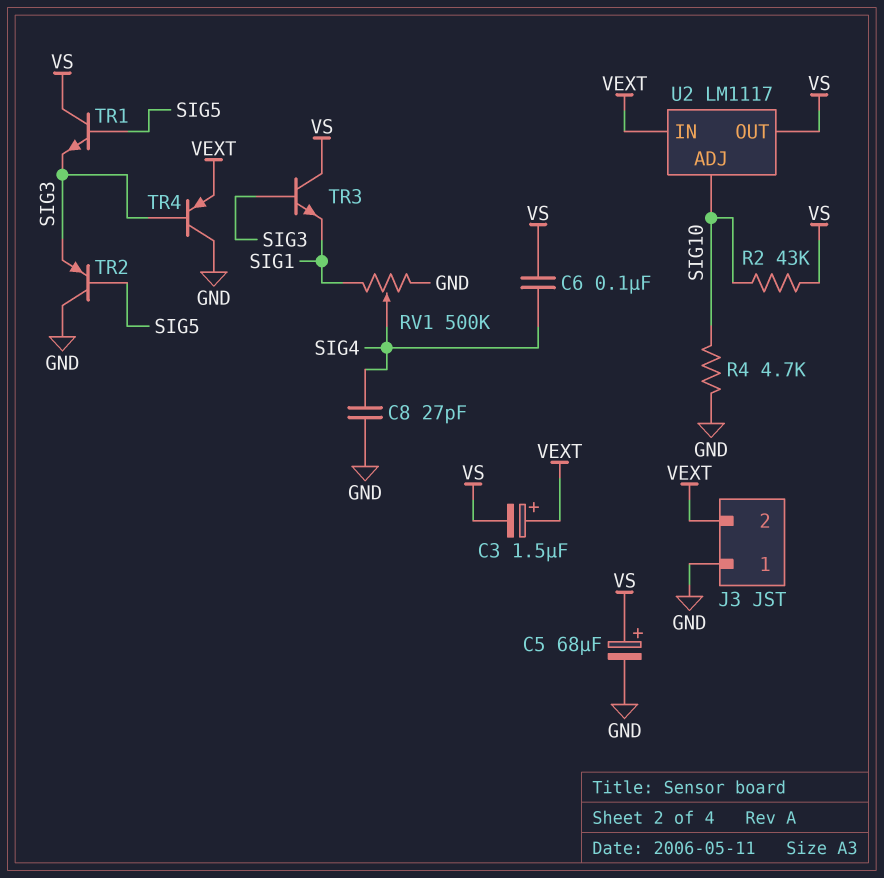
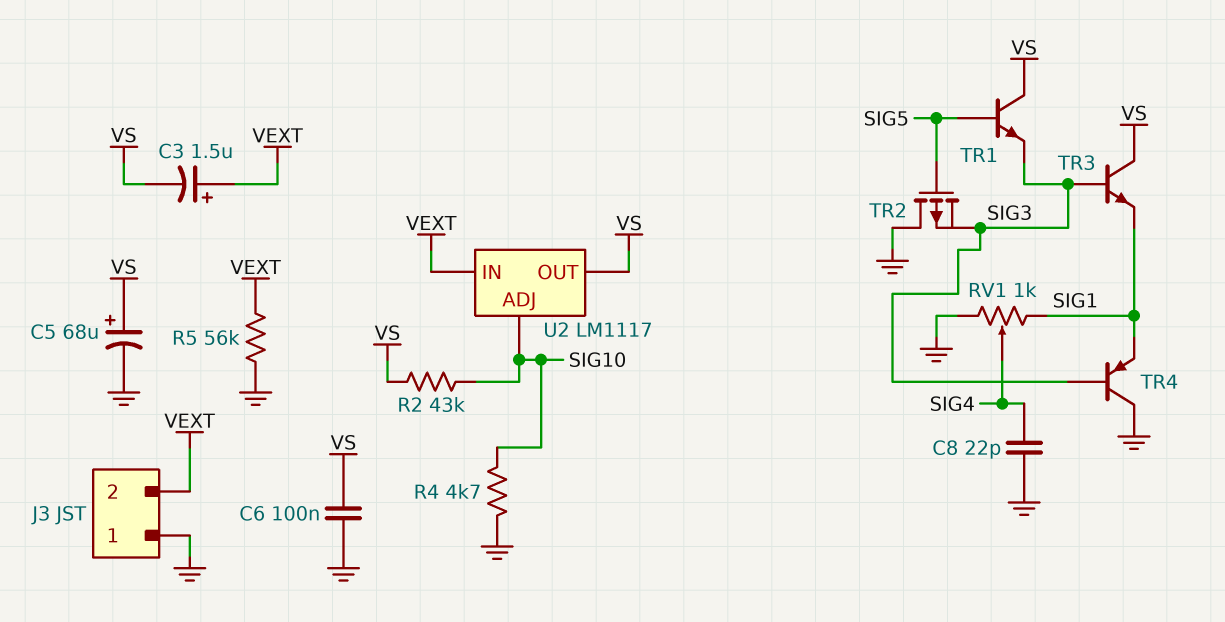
C6: 100nF (SIG4, VS) -> 100nF (GND, VS)
C8: 27pF (GND, SIG4) -> 22pF (GND, SIG4)
R5: none -> 56k (GND, VEXT)
RV1: 500k (GND, SIG1, wiper SIG4) -> 1k (GND, SIG1, wiper SIG4)
TR2: PNP (B SIG5, C GND, E SIG3) -> PMOS (G SIG5, D GND, S SIG3)
TR4: PNP (B SIG3, C GND, E VEXT) -> PNP (B SIG3, C GND, E SIG1)

